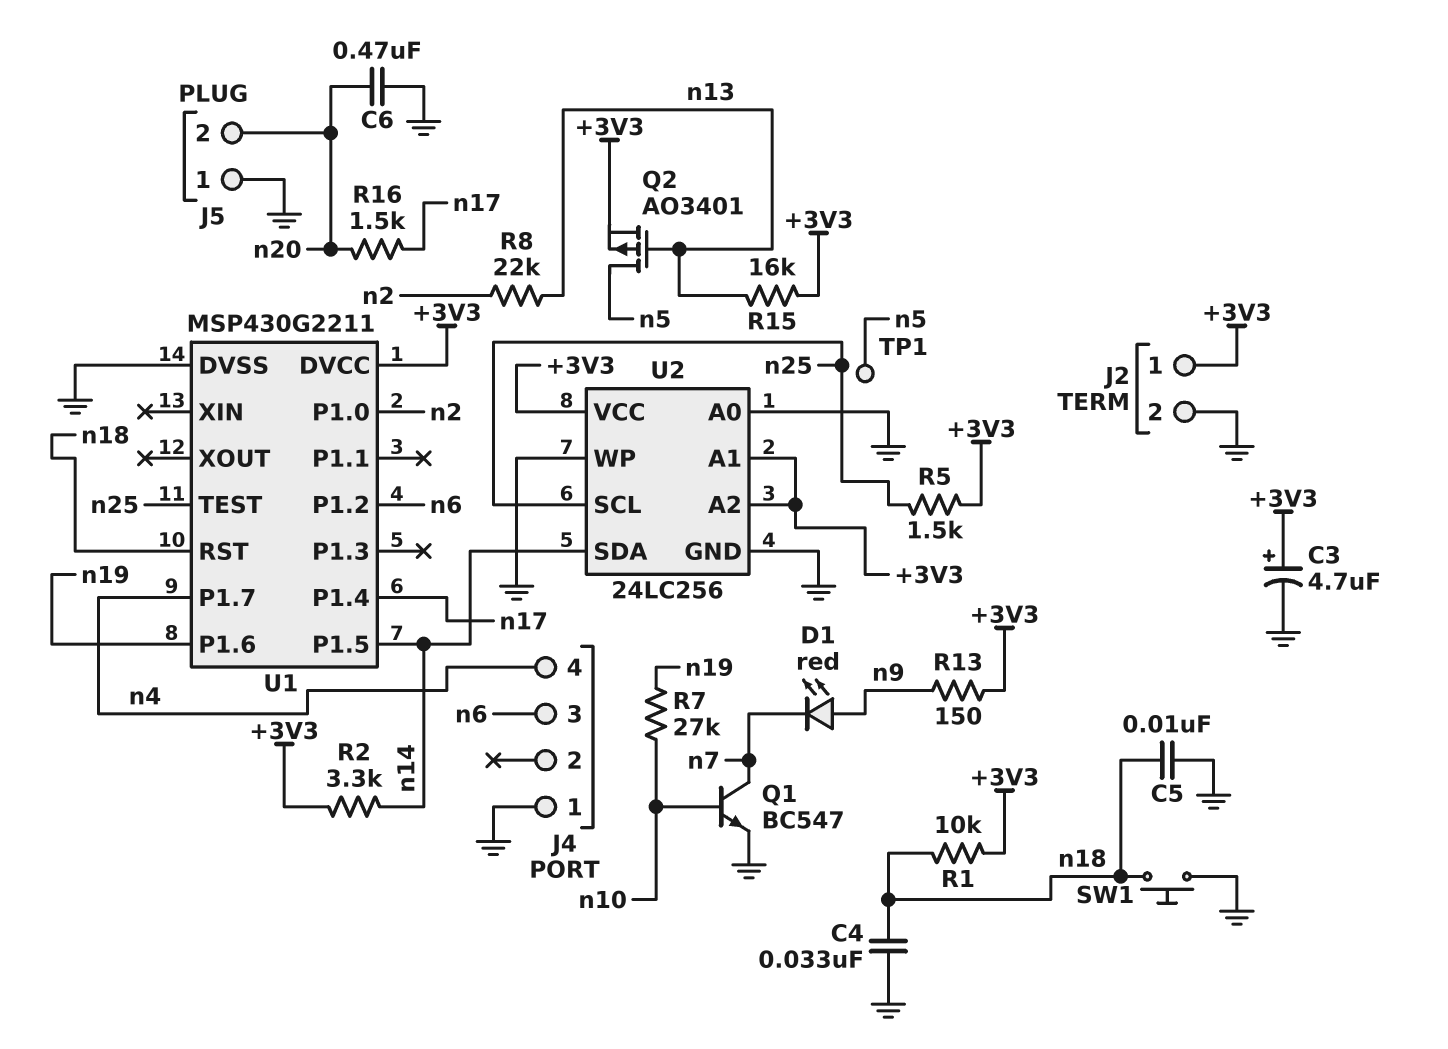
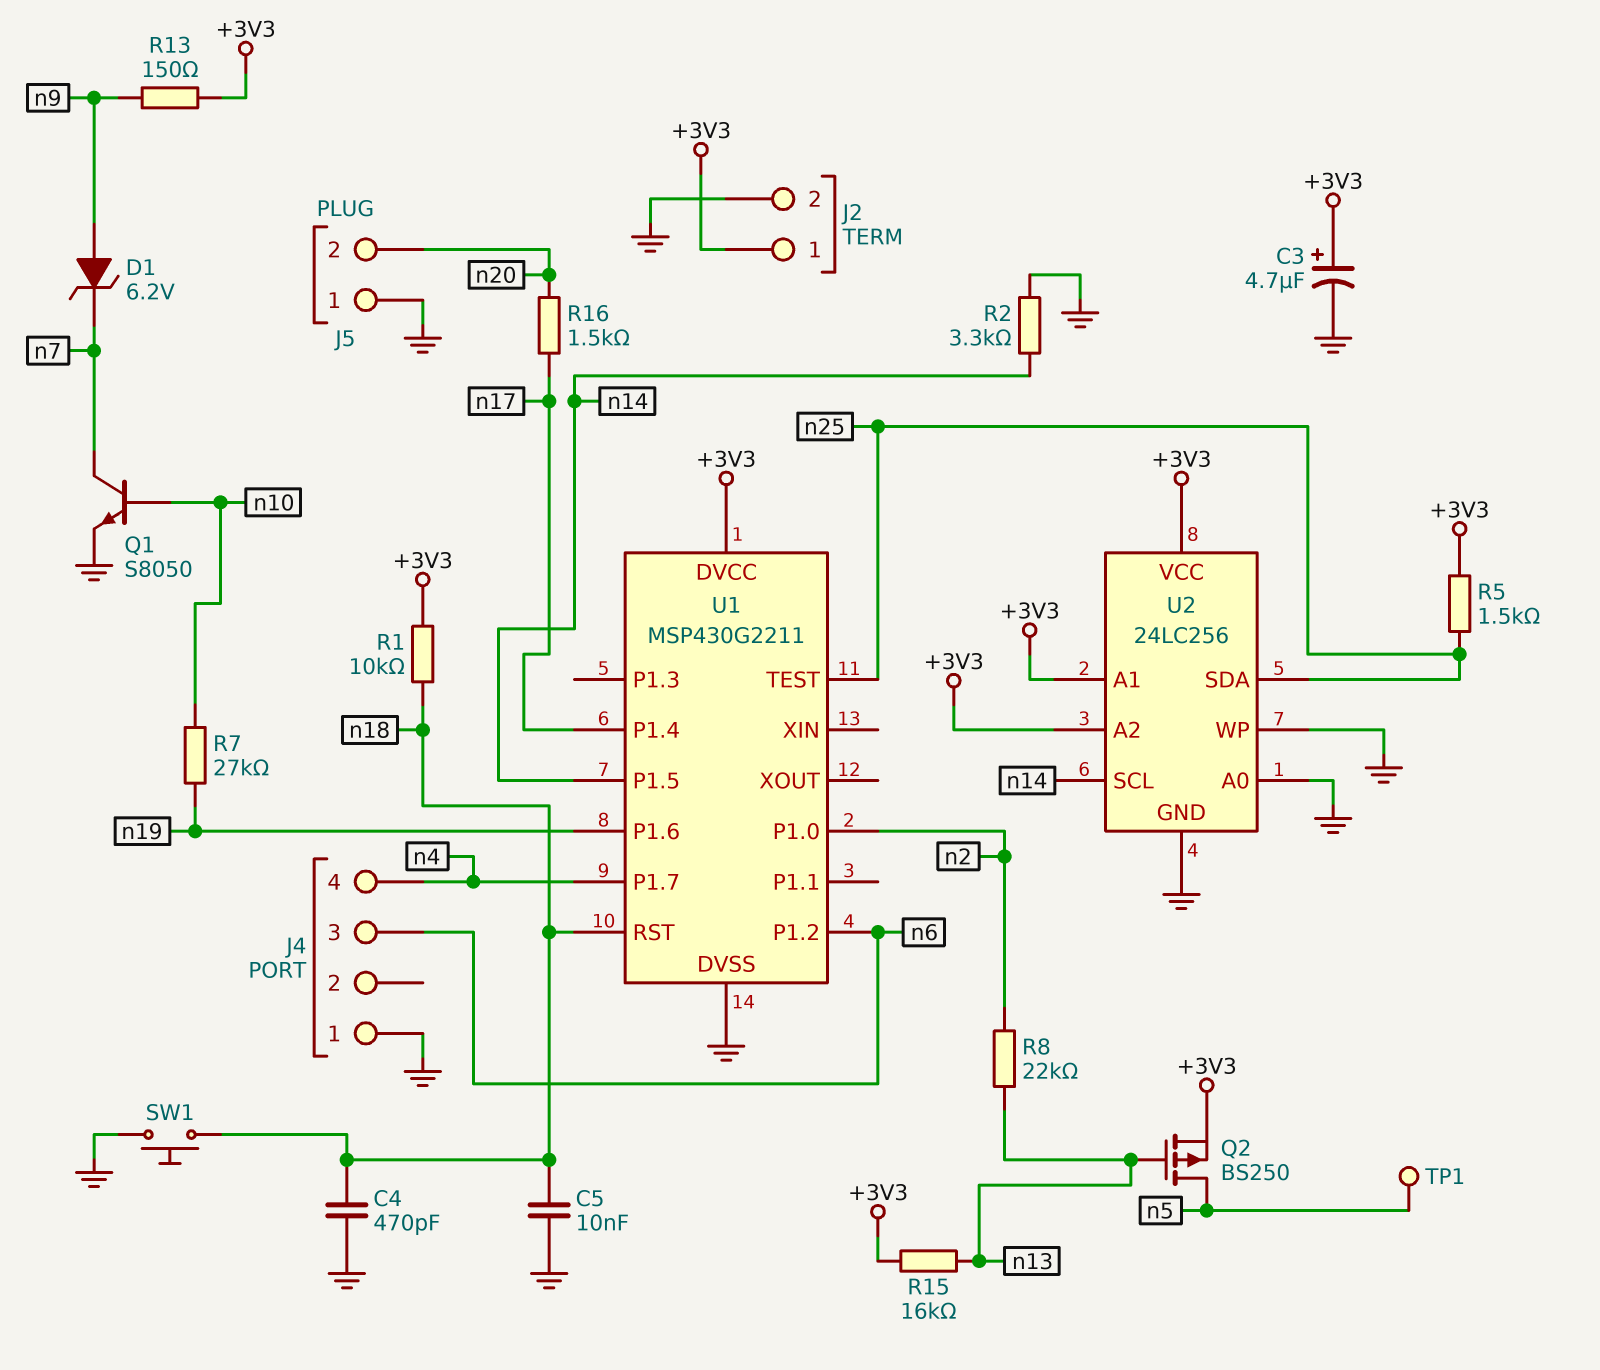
C4: 33nF (GND, n18) -> 470pF (GND, n18)
C6: 470nF (GND, n20) -> none
D1: LED red (A n9, K n7) -> zener 6.2V (A n9, K n7)
Q1: NPN BC547 (B n10, C n7, E GND) -> NPN S8050 (B n10, C n7, E GND)
Q2: PMOS AO3401 (G n13, D n5, S +3V3) -> PMOS BS250 (G n13, D n5, S +3V3)
R2: 3.3k (+3V3, n14) -> 3.3k (GND, n14)
U2 pin SCL: n25 -> n14
U2 pin SDA: n14 -> n25

